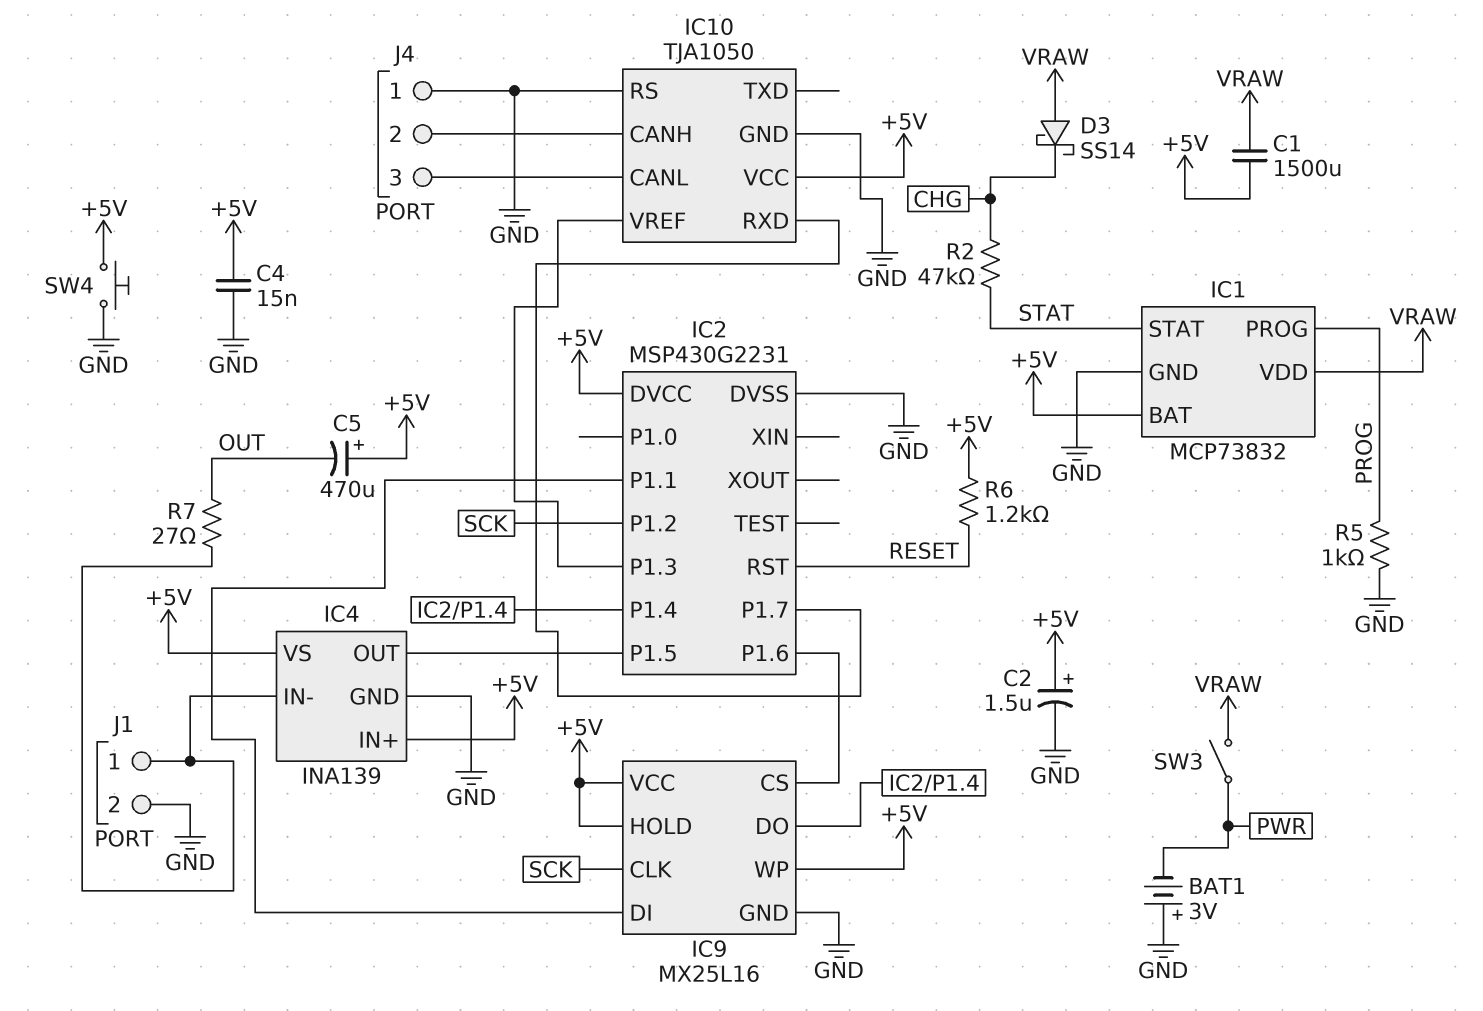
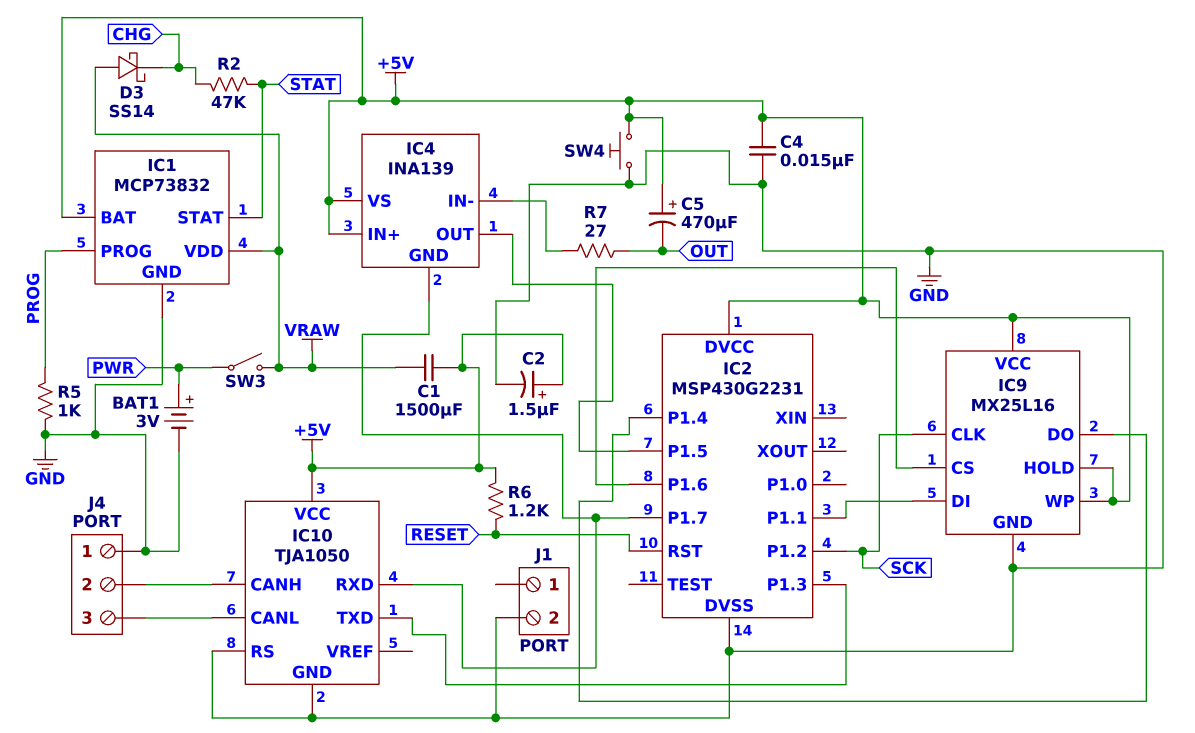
BAT1: 3V (plus GND, minus PWR) -> 3V (plus PWR, minus GND)
IC4 pin GND: GND -> IC2/P1.7
IC10 pin TXD: none -> IC2/P1.3
IC10 pin VREF: IC2/P1.3 -> none
J1 pin 1: IC4/IN- -> none

